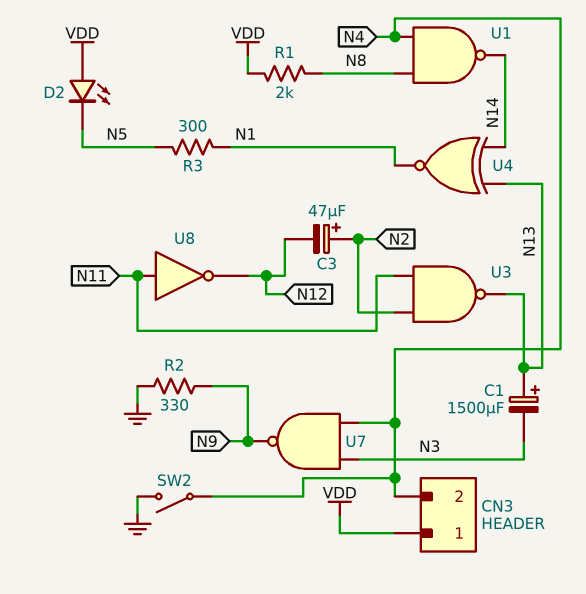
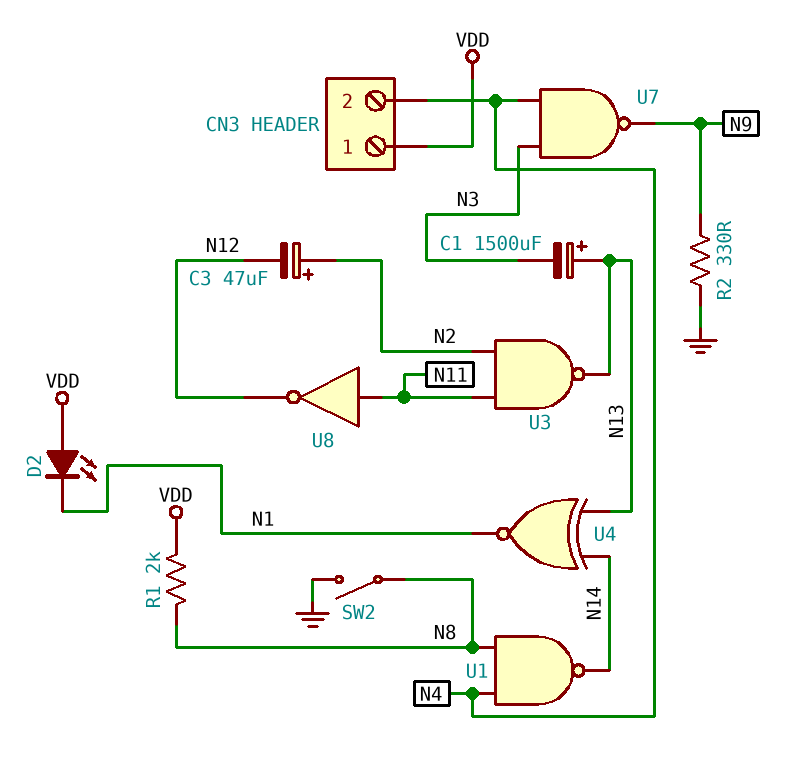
D2: LED (A VDD, K N5) -> LED (A VDD, K N1)
R3: 300 (N1, N5) -> none
SW2: switch (GND, N4) -> switch (GND, N8)

